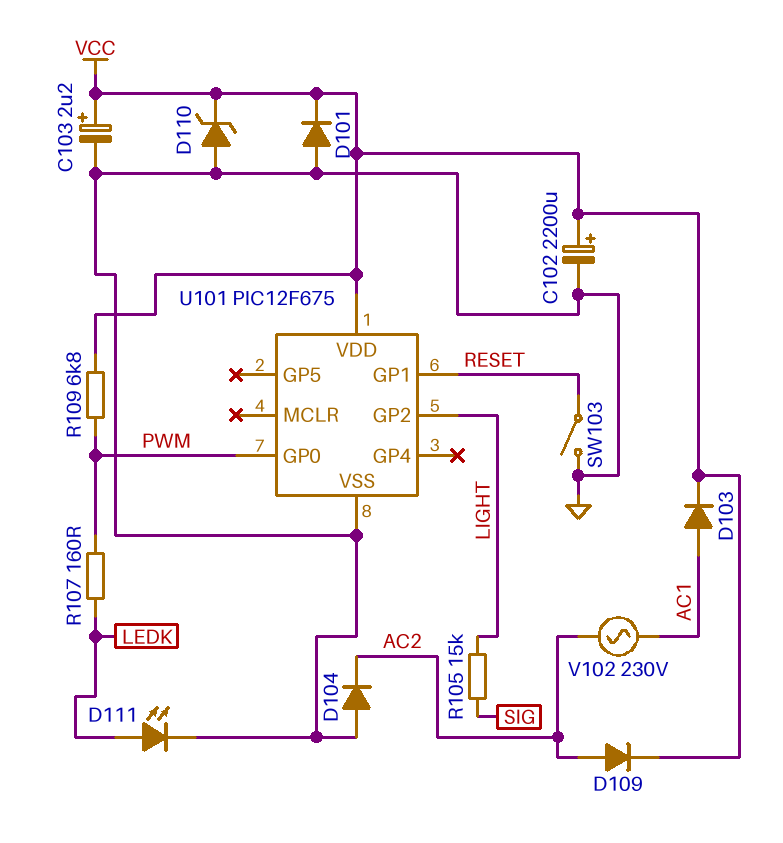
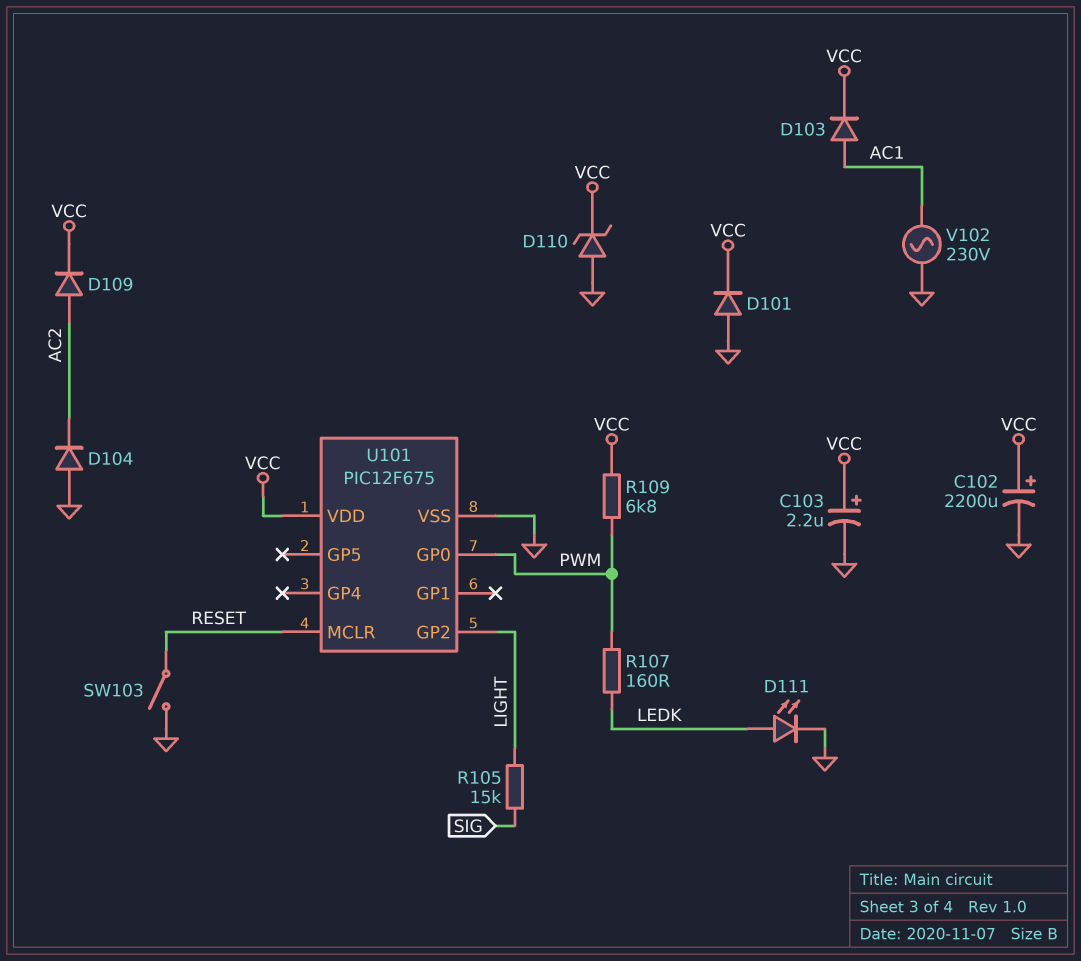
U101 pin GP1: RESET -> none
U101 pin MCLR: none -> RESET
V102: AC 230V (AC1, AC2) -> AC 230V (AC1, GND)

